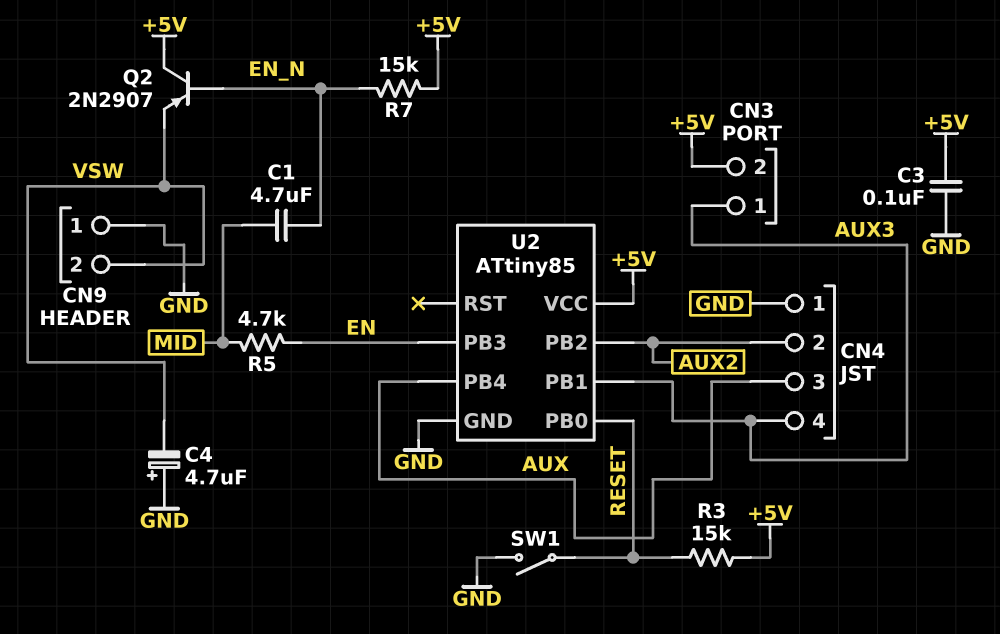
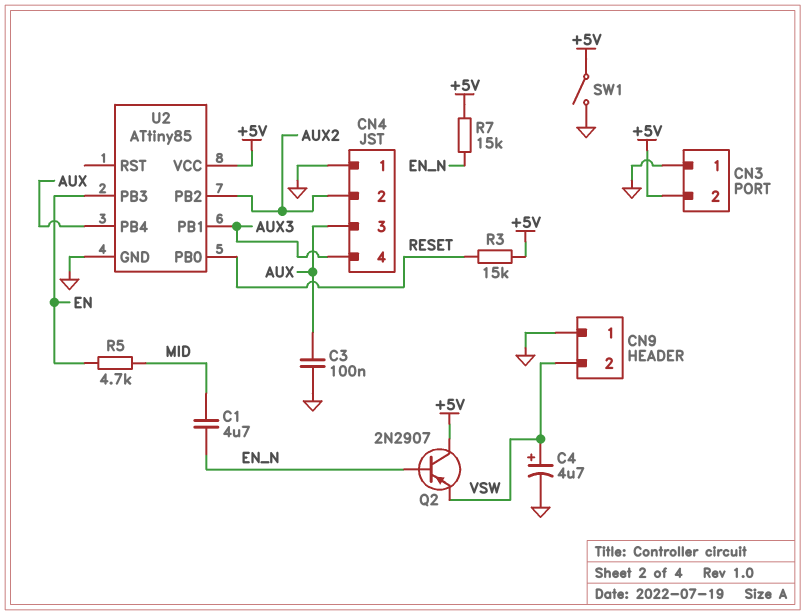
C3: 100nF (+5V, GND) -> 100nF (AUX, GND)
C4: 4.7uF (plus GND, minus VSW) -> 4.7uF (plus VSW, minus GND)
CN3 pin 1: AUX3 -> GND
SW1: switch (GND, RESET) -> switch (+5V, GND)

